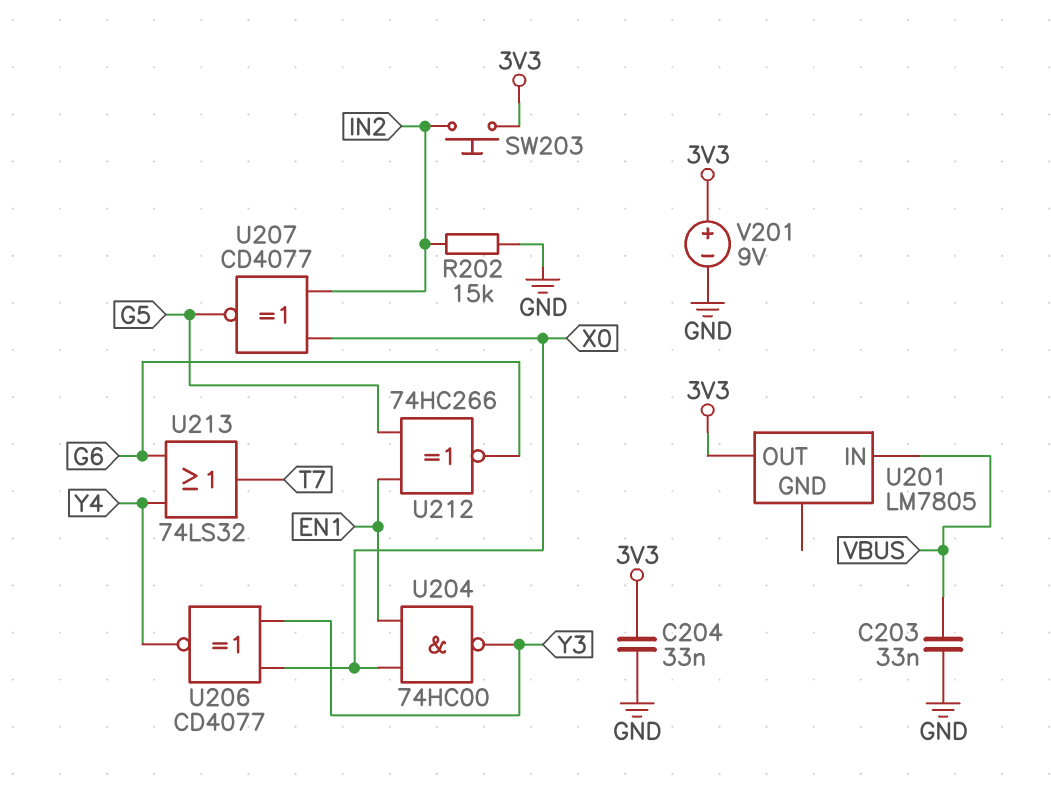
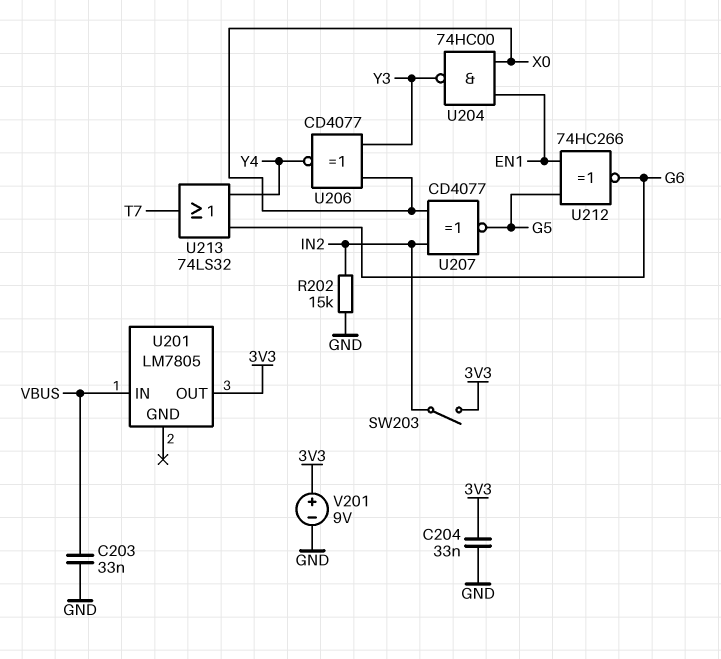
SW203: button (3V3, IN2) -> switch (3V3, IN2)

